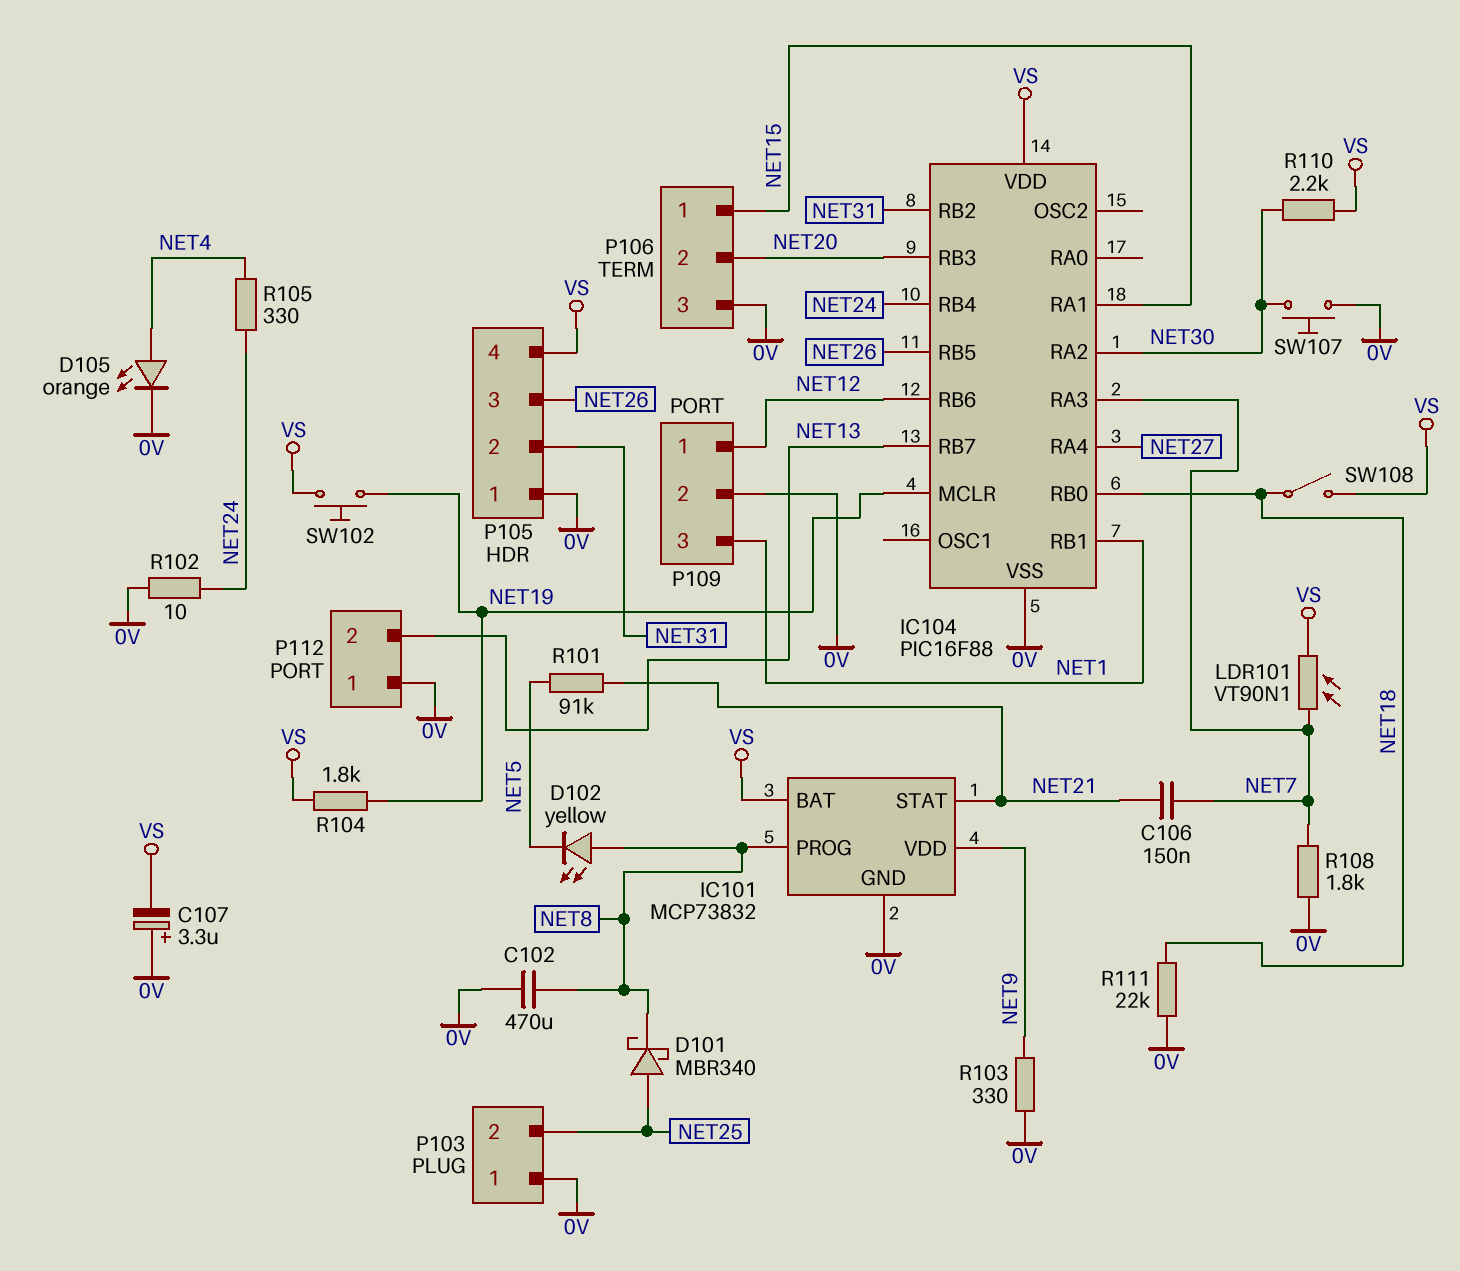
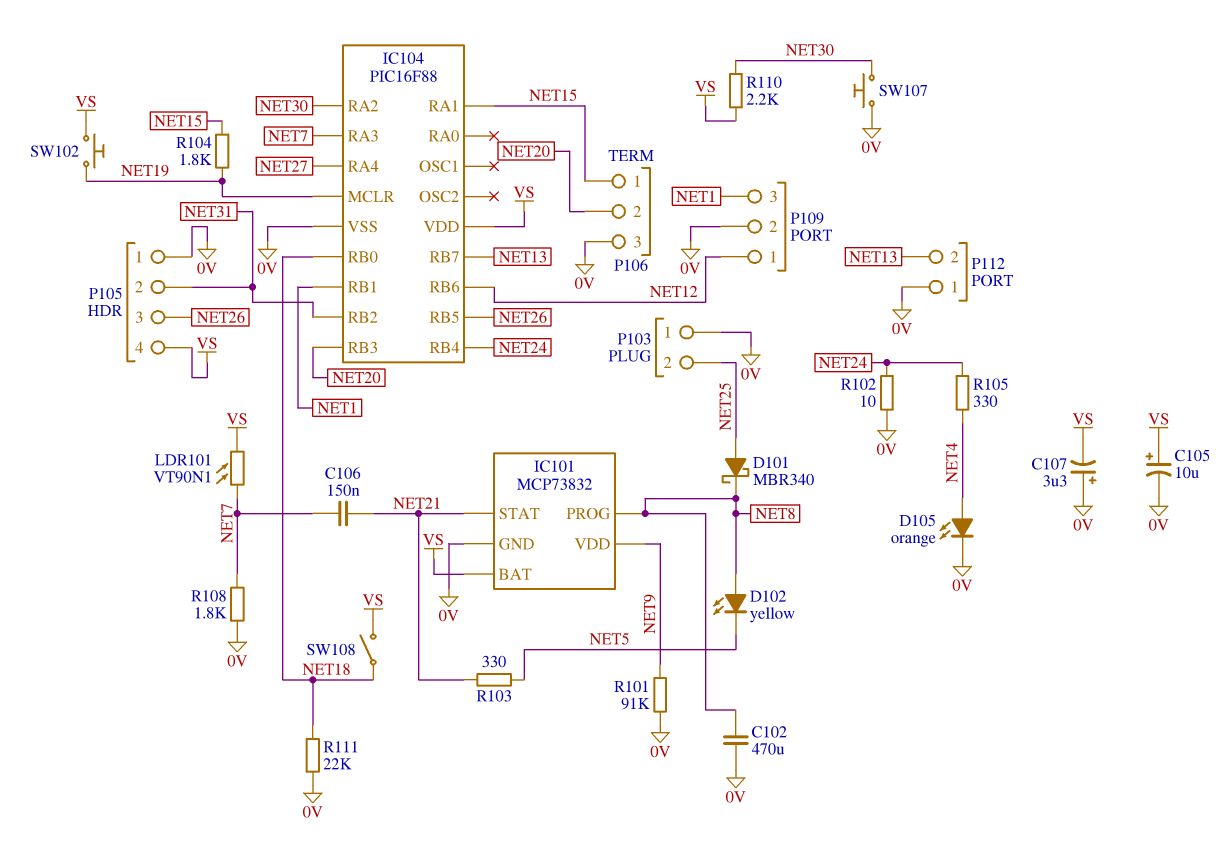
C105: none -> 10uF (plus VS, minus 0V)
R101: 91k (NET5, NET21) -> 91k (0V, NET9)
R103: 330 (0V, NET9) -> 330 (NET5, NET21)
R104: 1.8k (NET19, VS) -> 1.8k (NET15, NET19)

